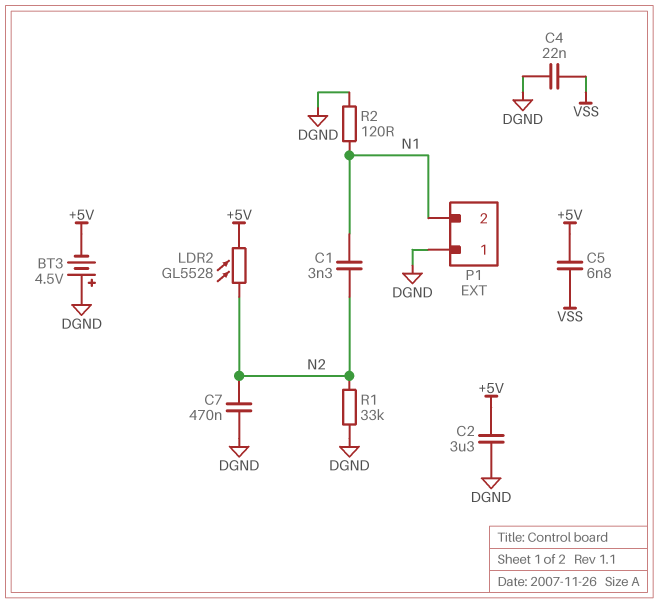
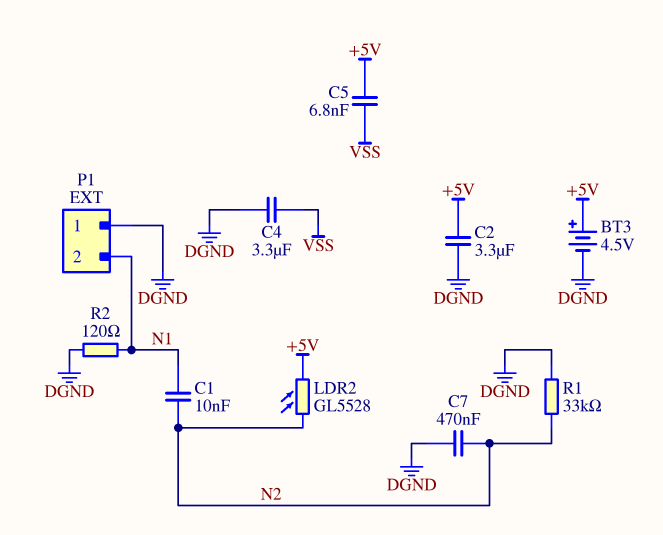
BT3: 4.5V (plus DGND, minus +5V) -> 4.5V (plus +5V, minus DGND)
C1: 3.3nF (N1, N2) -> 10nF (N1, N2)
C4: 22nF (DGND, VSS) -> 3.3uF (DGND, VSS)

